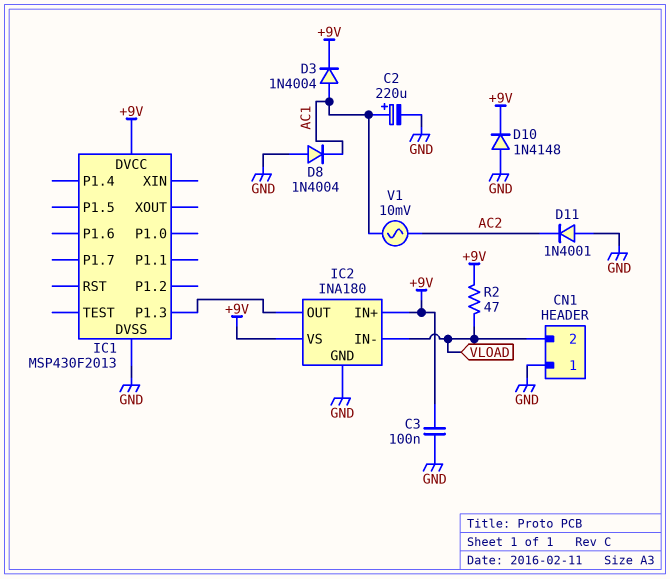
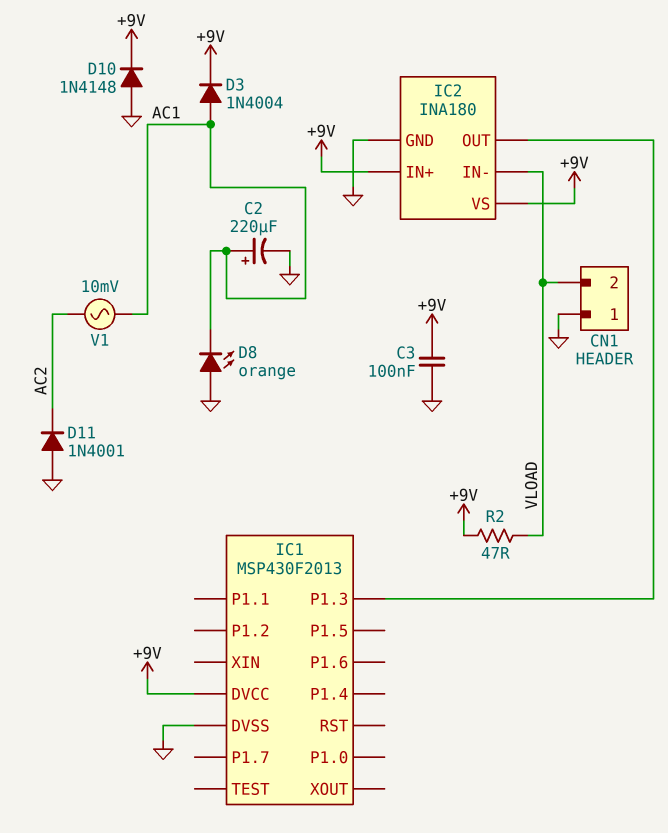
D8: diode 1N4004 (A GND, K AC1) -> LED orange (A GND, K AC1)

